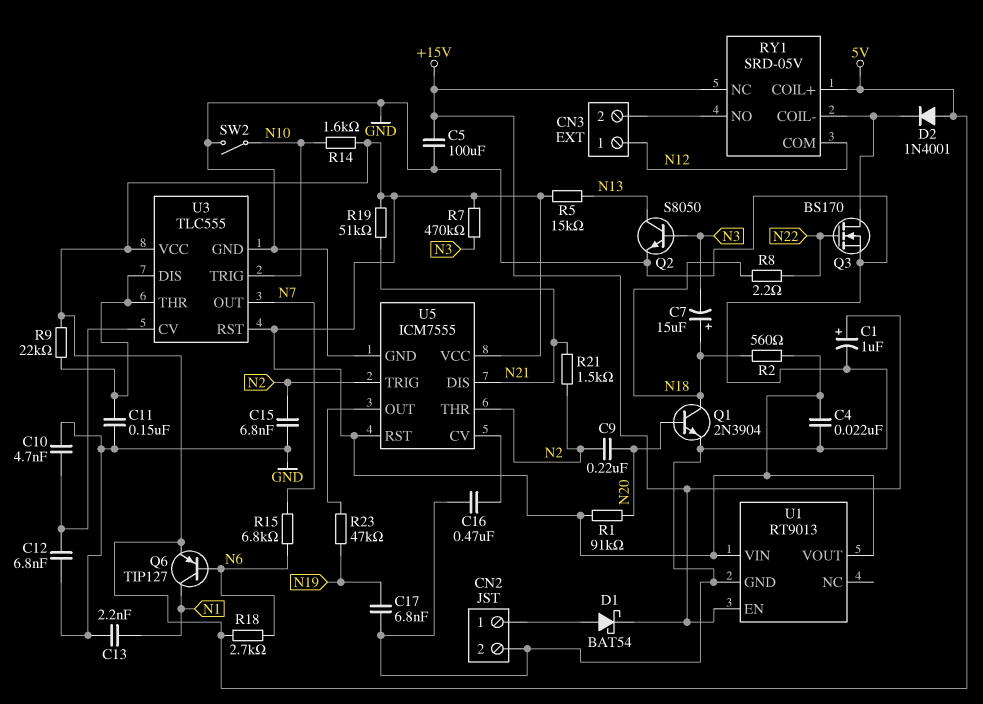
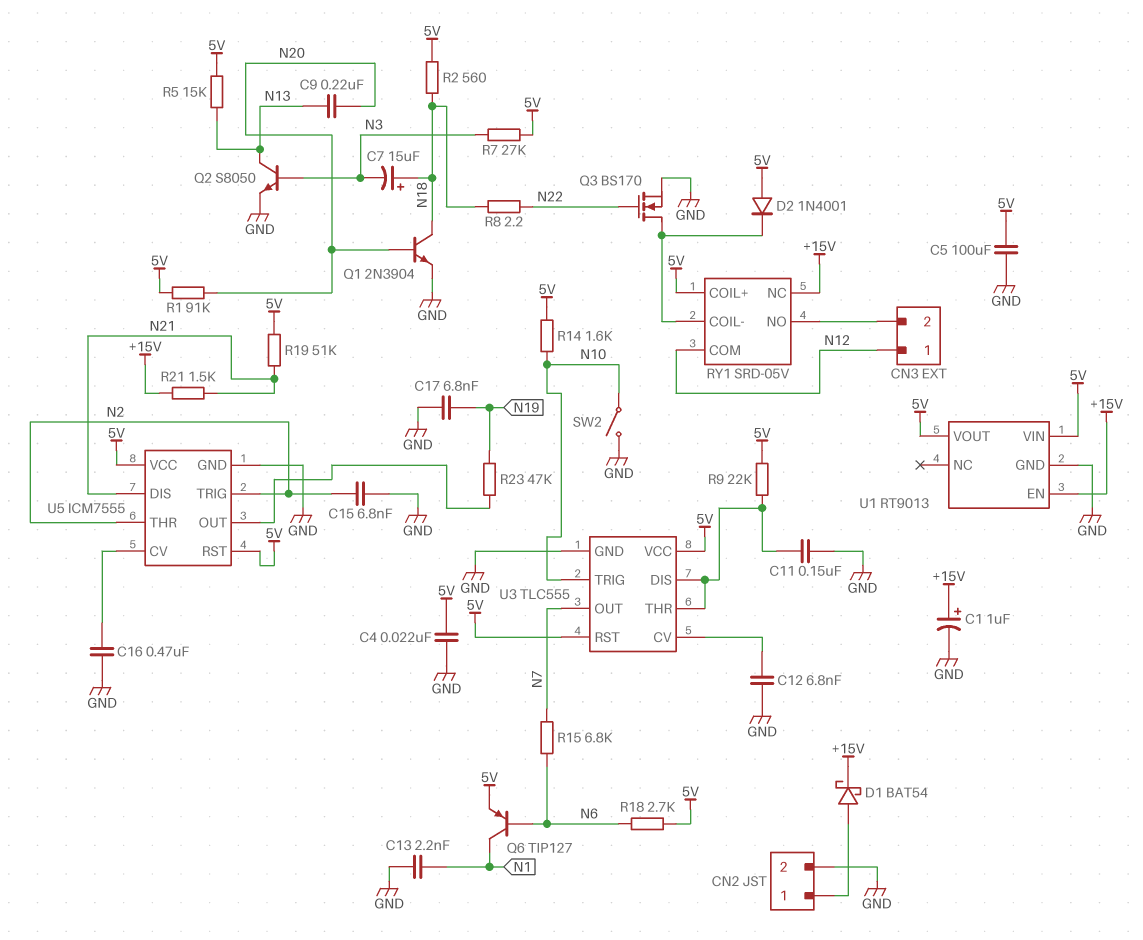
C5: 100uF (+15V, GND) -> 100uF (5V, GND)
C9: 220nF (N2, N20) -> 220nF (N13, N20)
C10: 4.7nF (GND, U3/CV) -> none
R7: 470k (5V, N3) -> 27k (5V, N3)
R21: 1.5k (N2, N21) -> 1.5k (+15V, N21)

